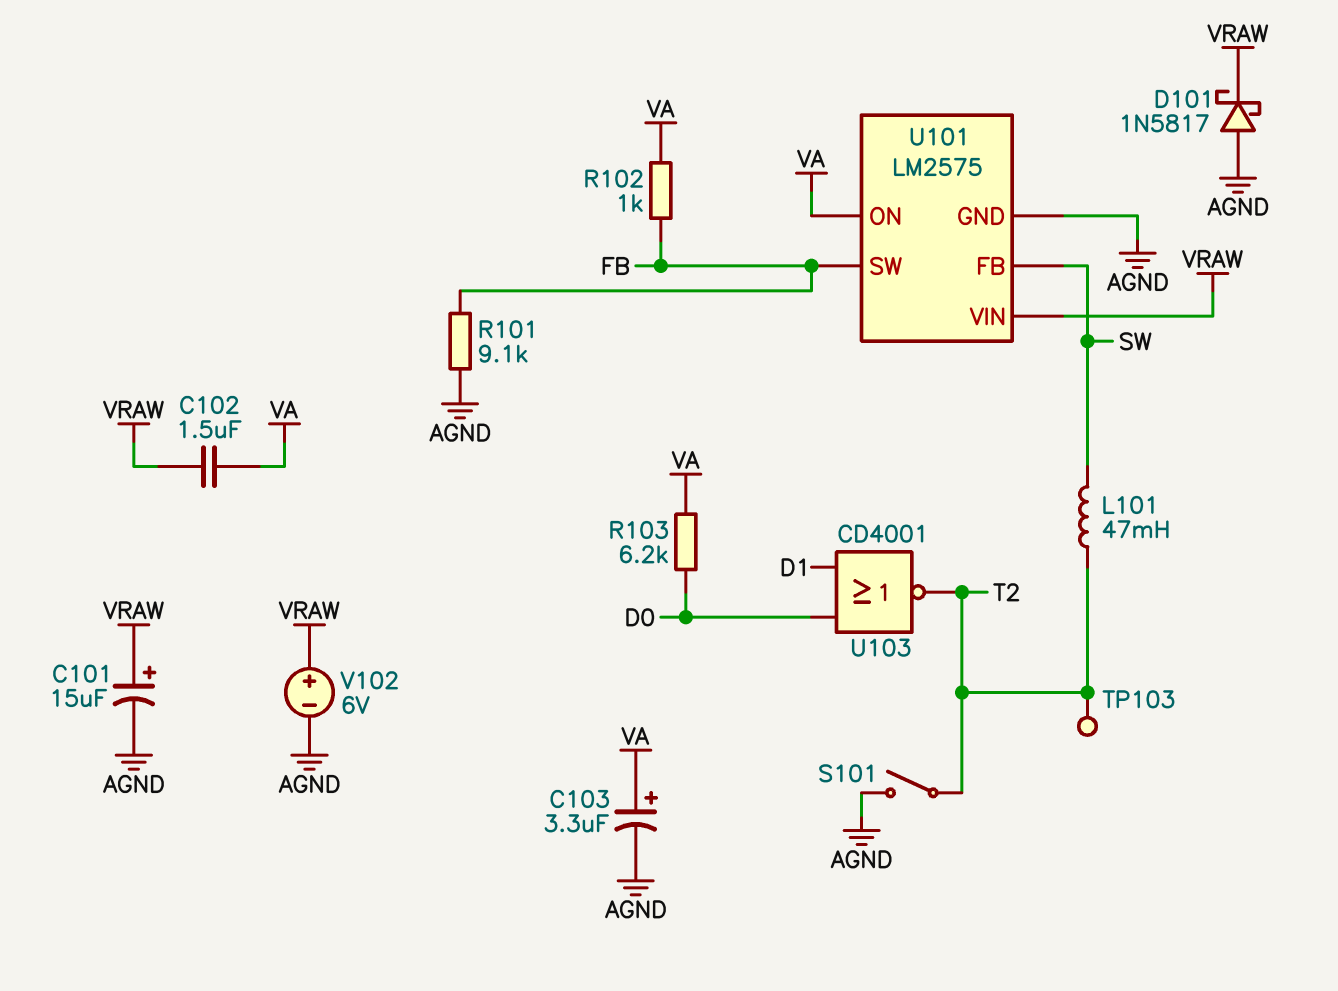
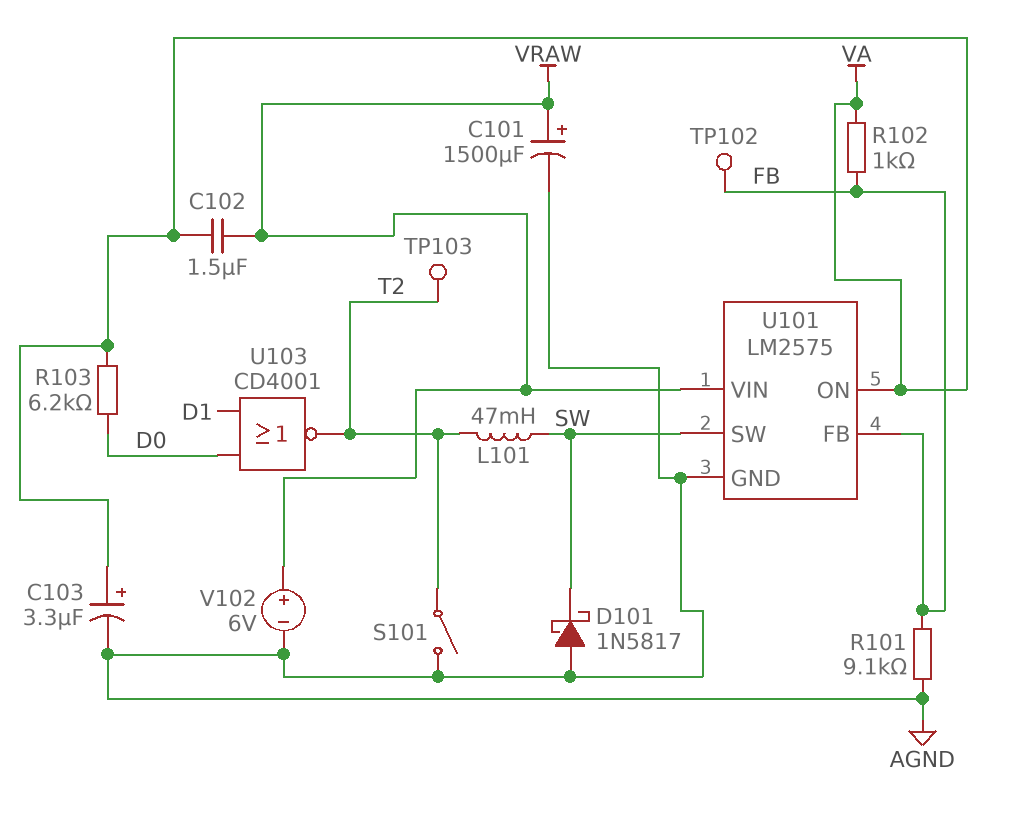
C101: 15uF (plus VRAW, minus AGND) -> 1500uF (plus VRAW, minus AGND)
D101: schottky 1N5817 (A AGND, K VRAW) -> schottky 1N5817 (A AGND, K SW)
TP102: none -> test point (FB)
U101 pin FB: SW -> FB
U101 pin SW: FB -> SW

